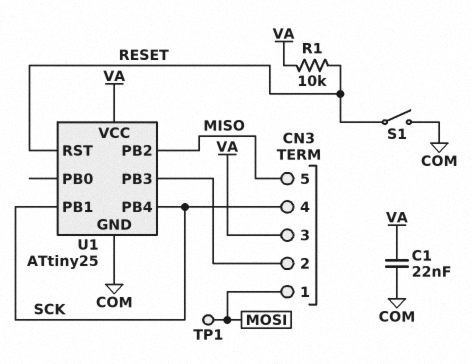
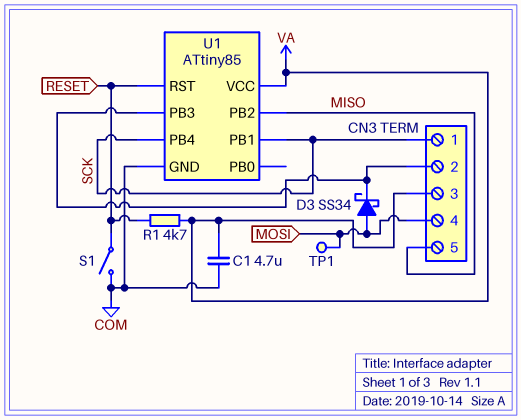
C1: 22nF (COM, VA) -> 4.7uF (COM, VA)
CN3 pin 1: MOSI -> SCK
CN3 pin 4: SCK -> MOSI
D3: none -> schottky SS34 (A MOSI, K CN3/2)
R1: 10k (RESET, VA) -> 4.7k (RESET, VA)
U1: ATtiny25 -> ATtiny85

